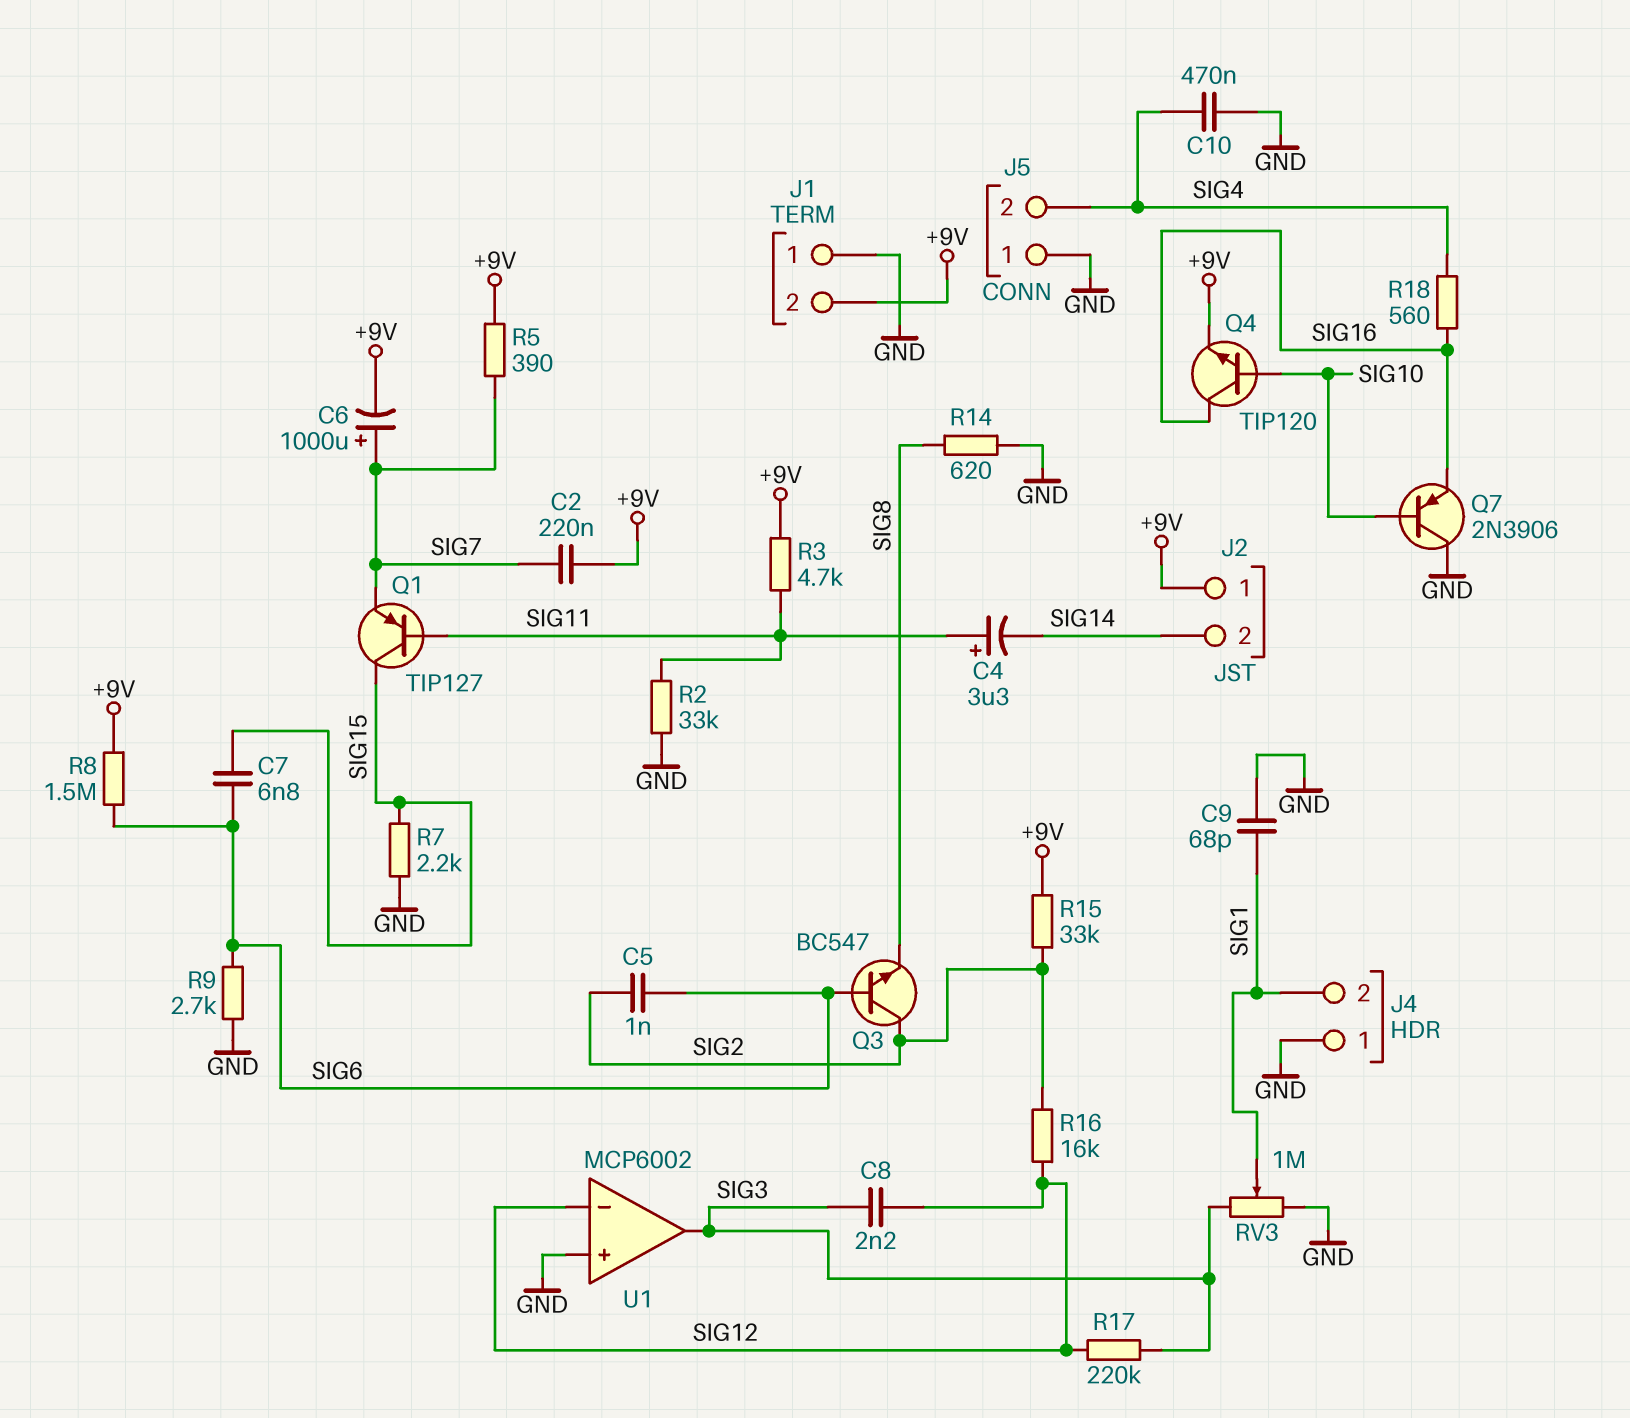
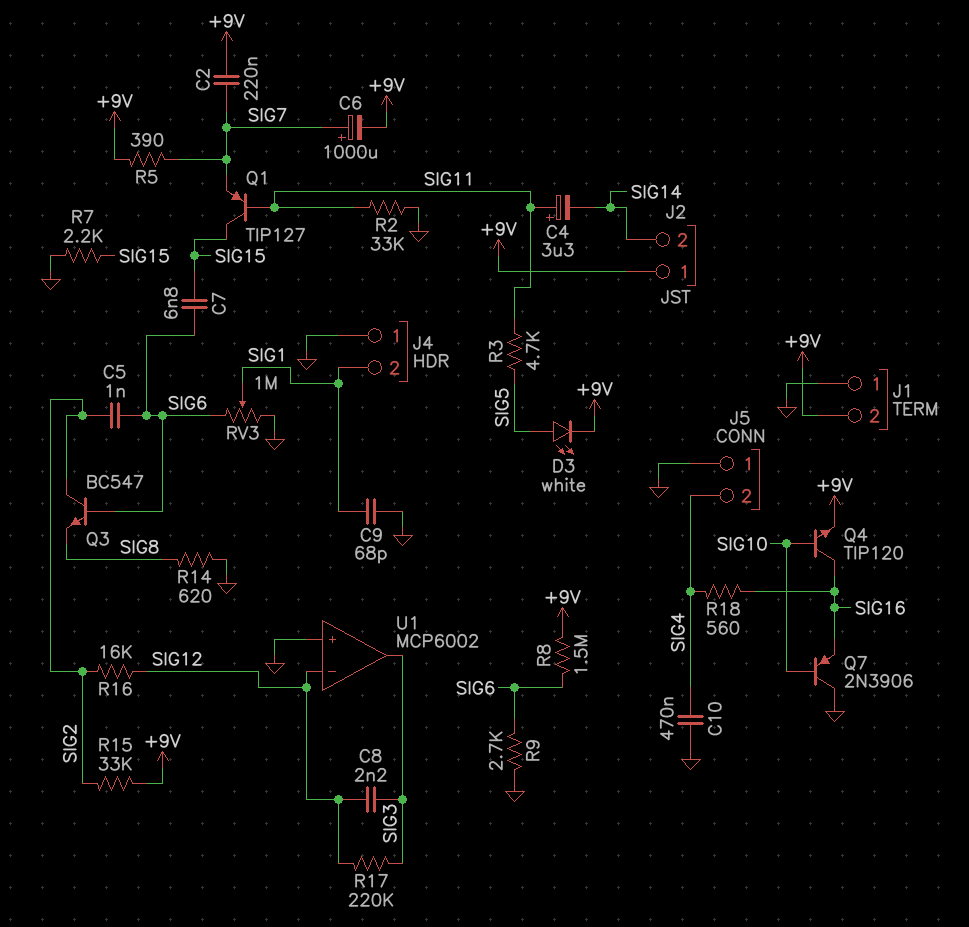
D3: none -> LED white (A SIG5, K +9V)
R3: 4.7k (+9V, SIG11) -> 4.7k (SIG5, SIG11)
RV3: 1M (GND, SIG3, wiper SIG1) -> 1M (GND, SIG6, wiper SIG1)

